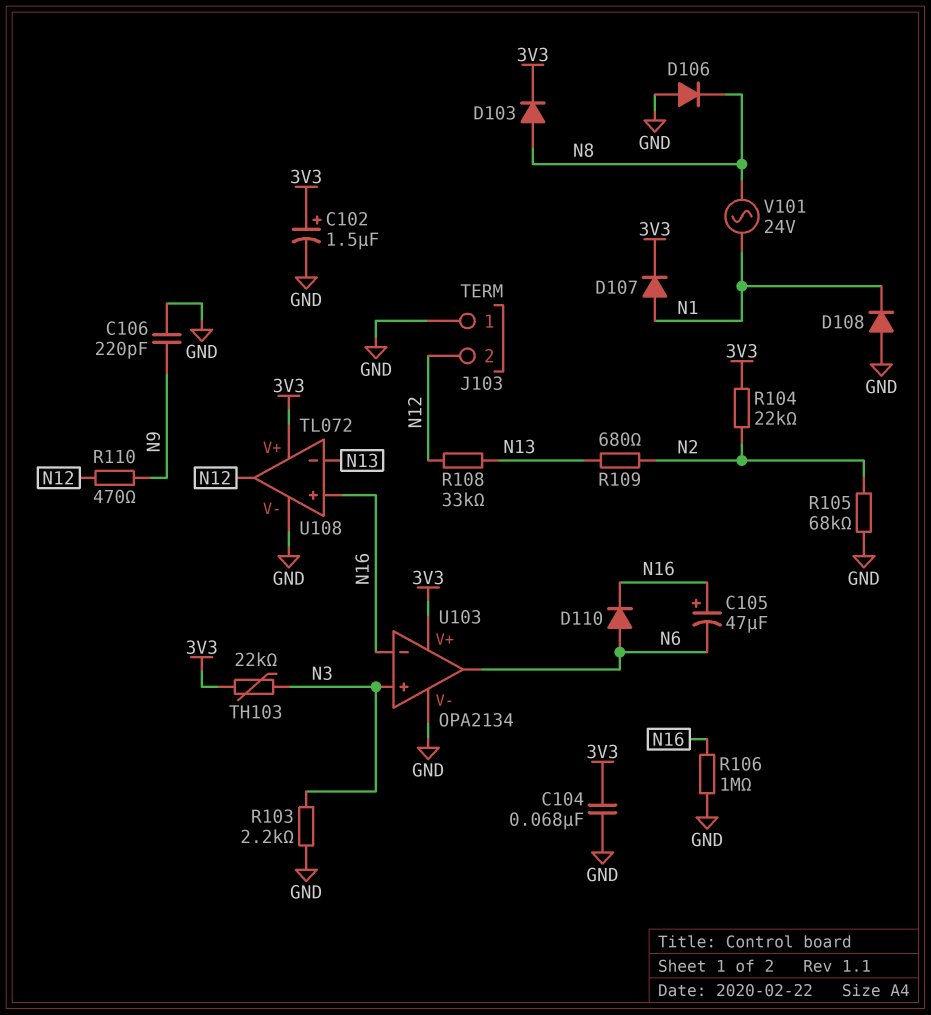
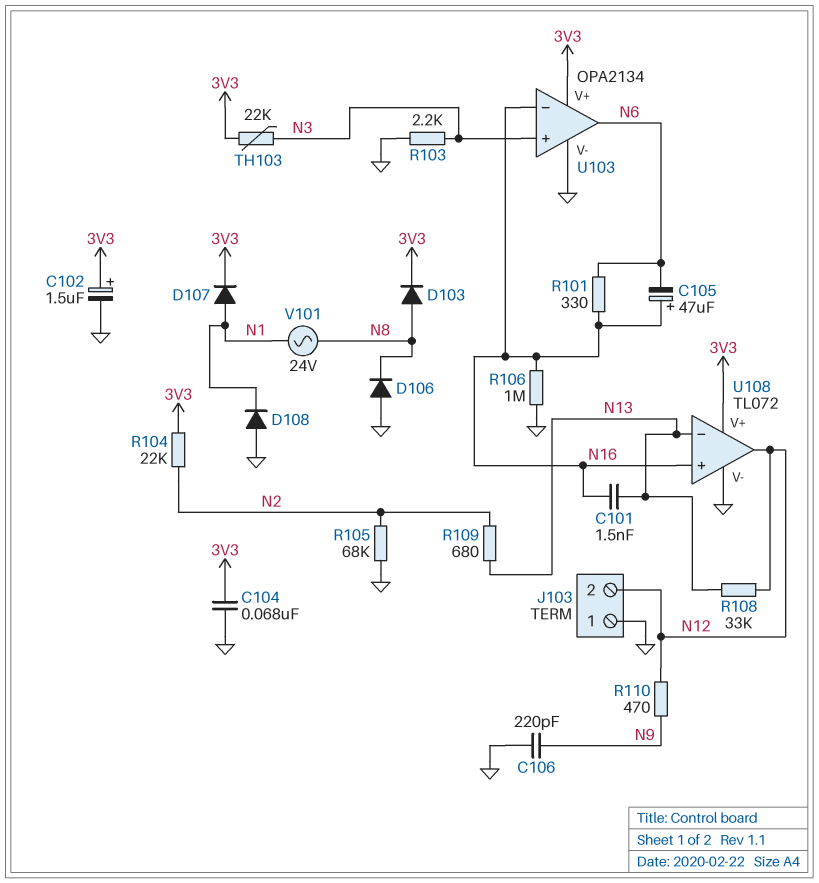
C101: none -> 1.5nF (N13, N16)
D110: diode (A N6, K N16) -> none
R101: none -> 330 (N6, N16)

